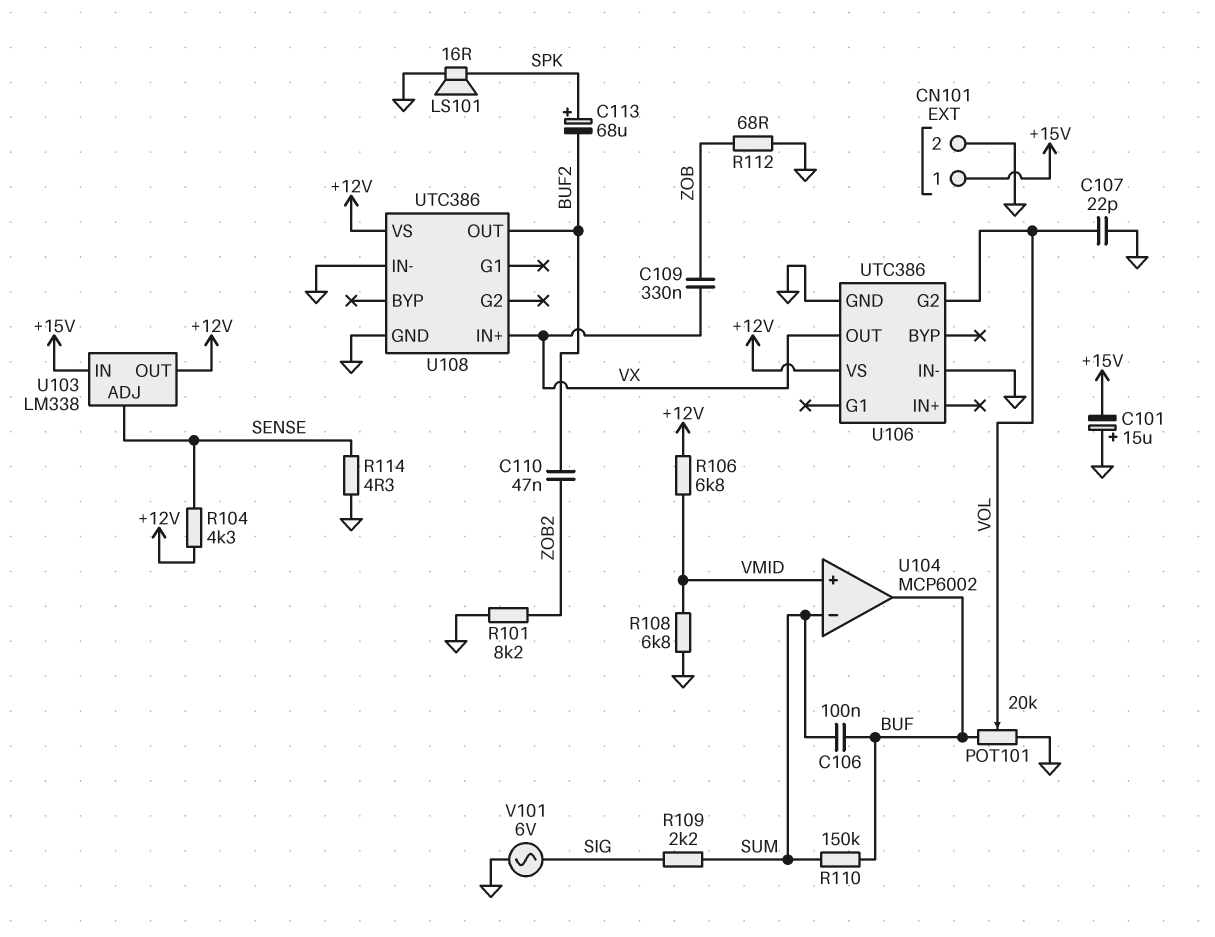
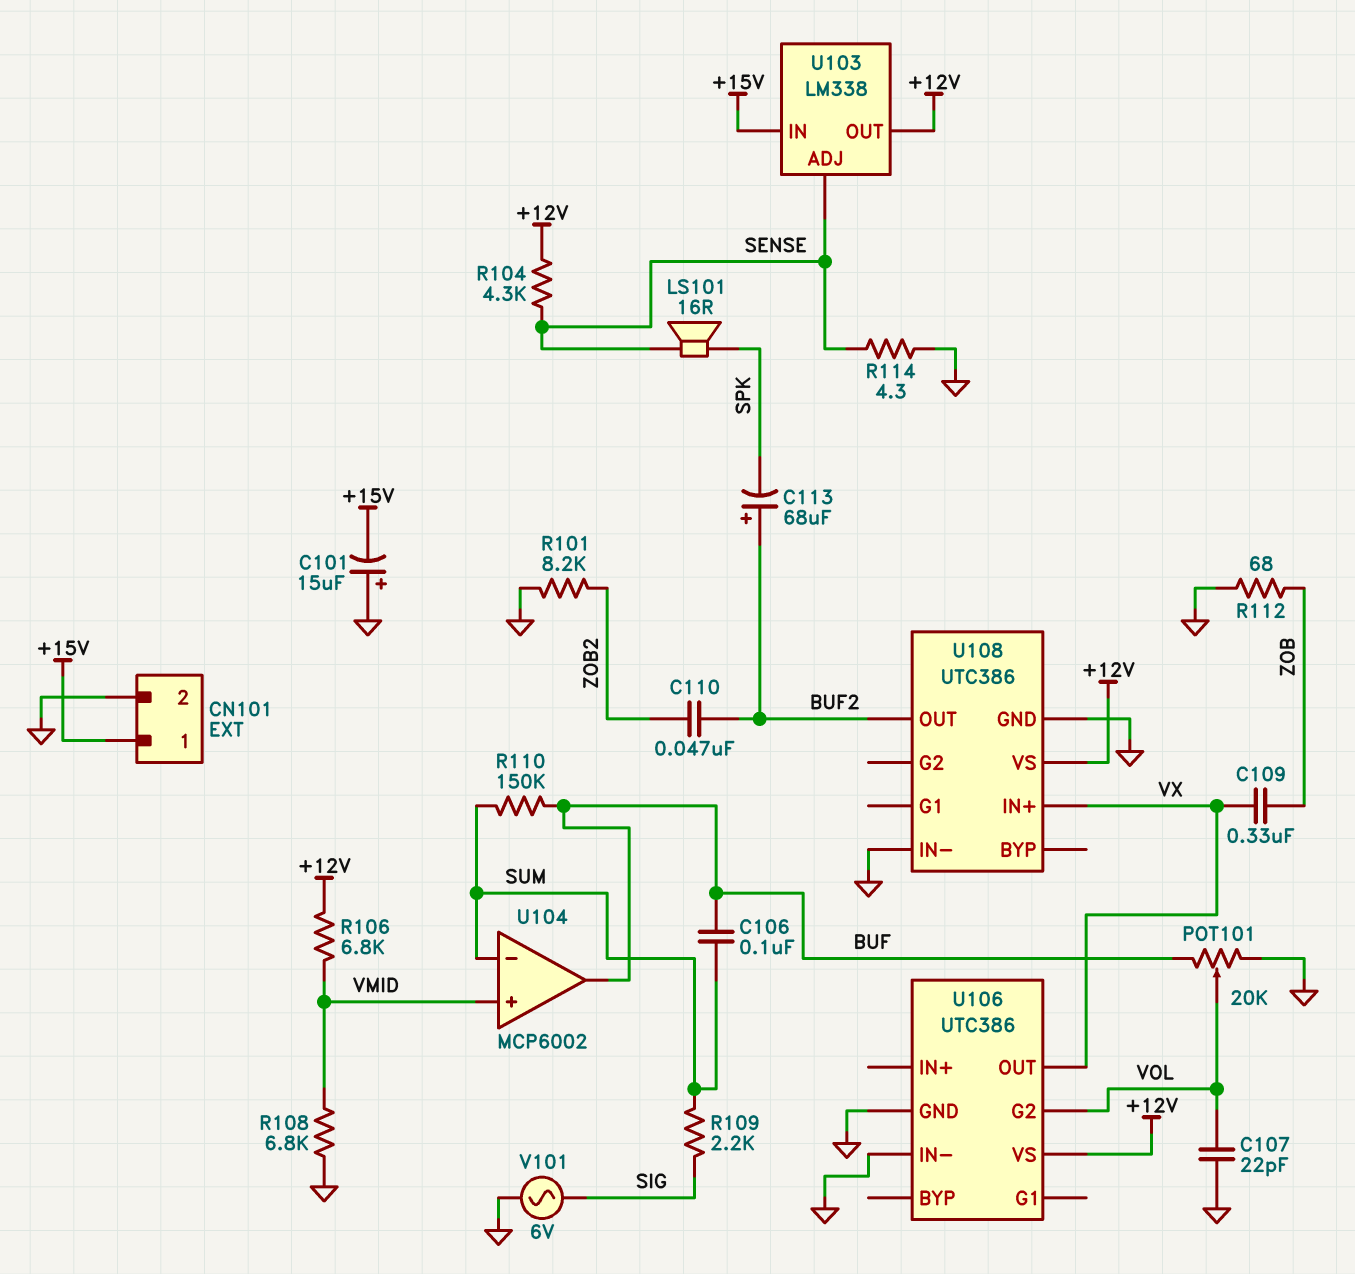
C113: 68uF (plus SPK, minus BUF2) -> 68uF (plus BUF2, minus SPK)
LS101: speaker 16R (GND, SPK) -> speaker 16R (SENSE, SPK)

